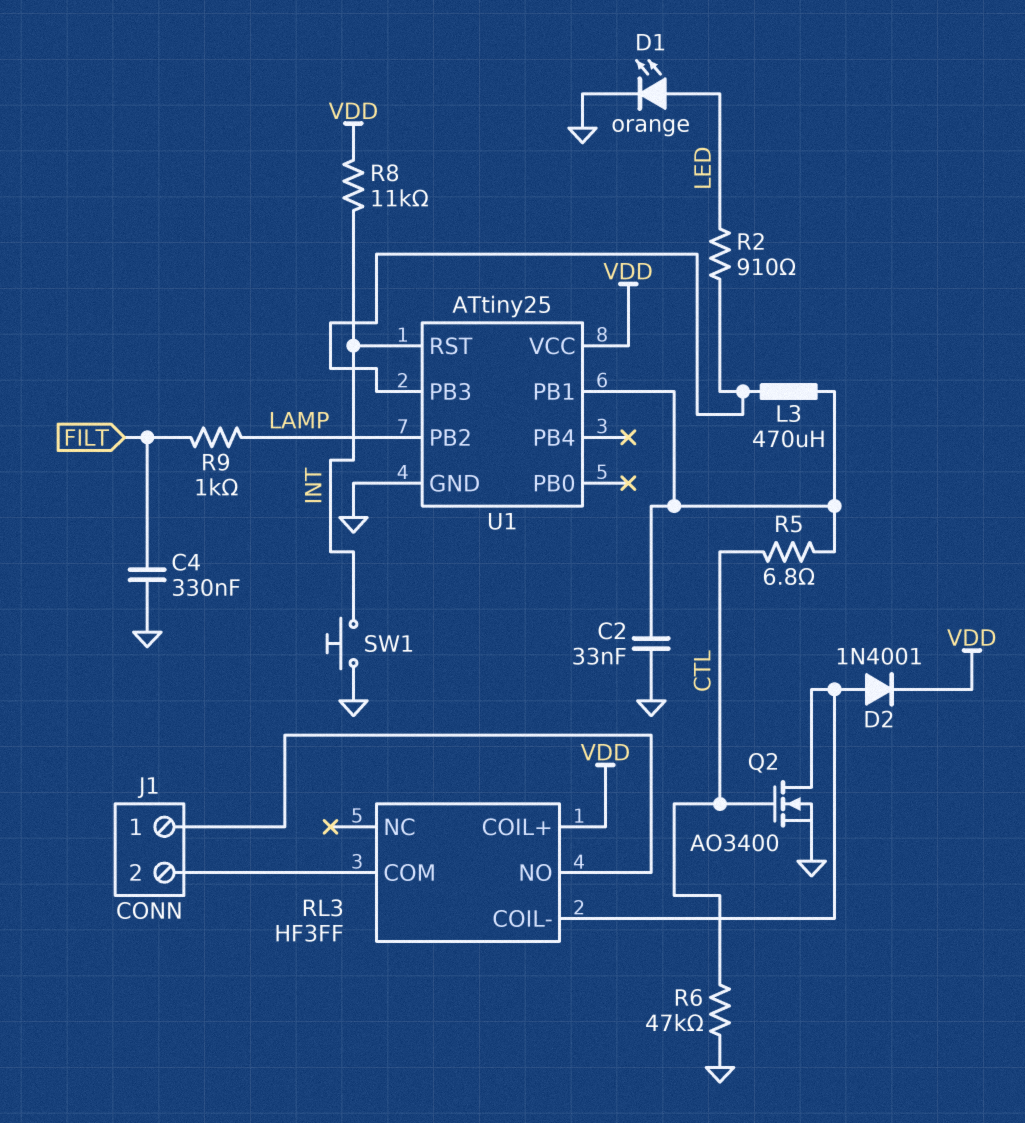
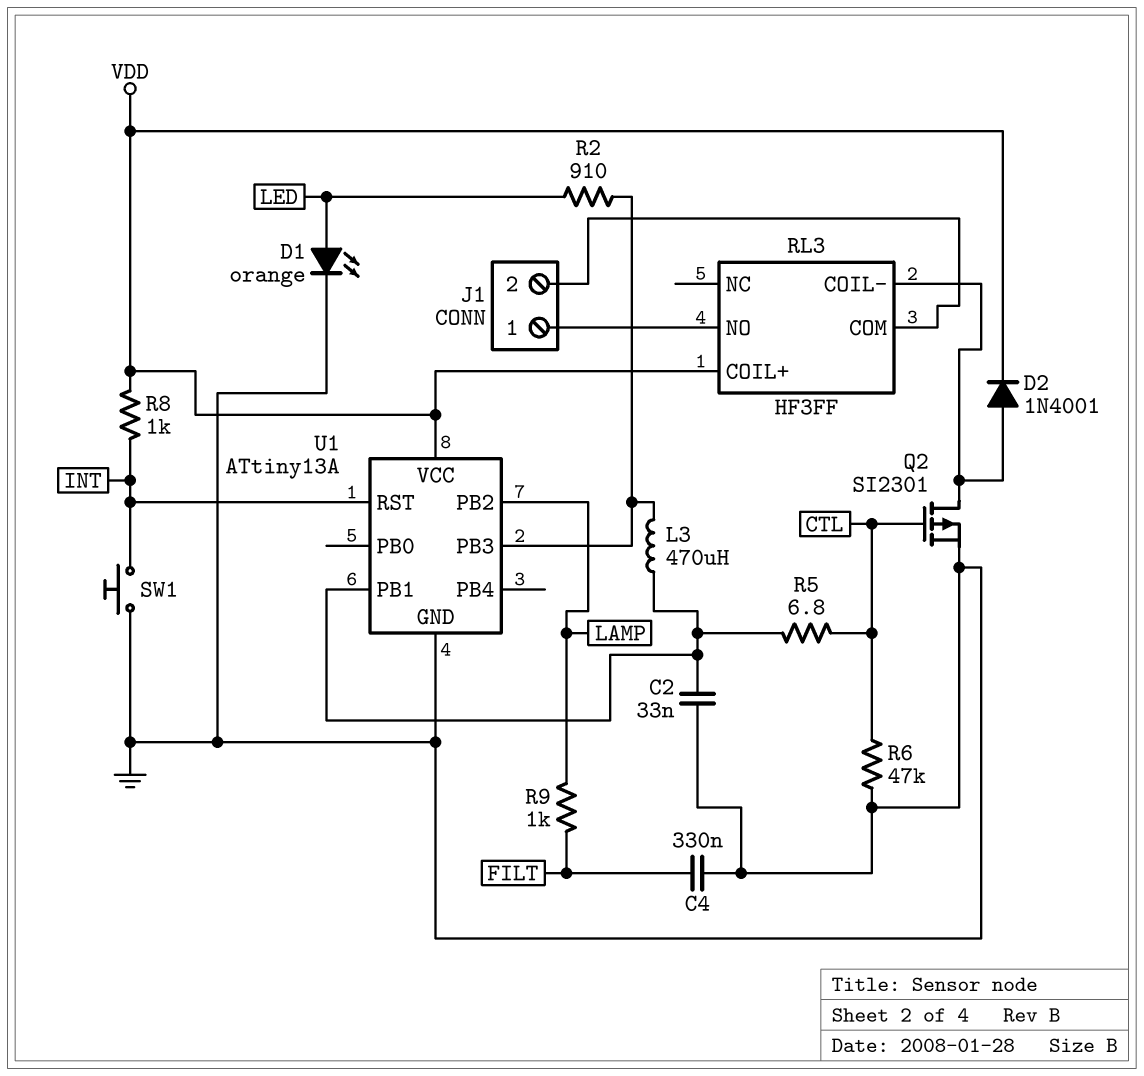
Q2: NMOS AO3400 (G CTL, D RL3/COIL-, S GND) -> PMOS SI2301 (G CTL, D RL3/COIL-, S GND)
R8: 11k (INT, VDD) -> 1k (INT, VDD)
U1: ATtiny25 -> ATtiny13A

